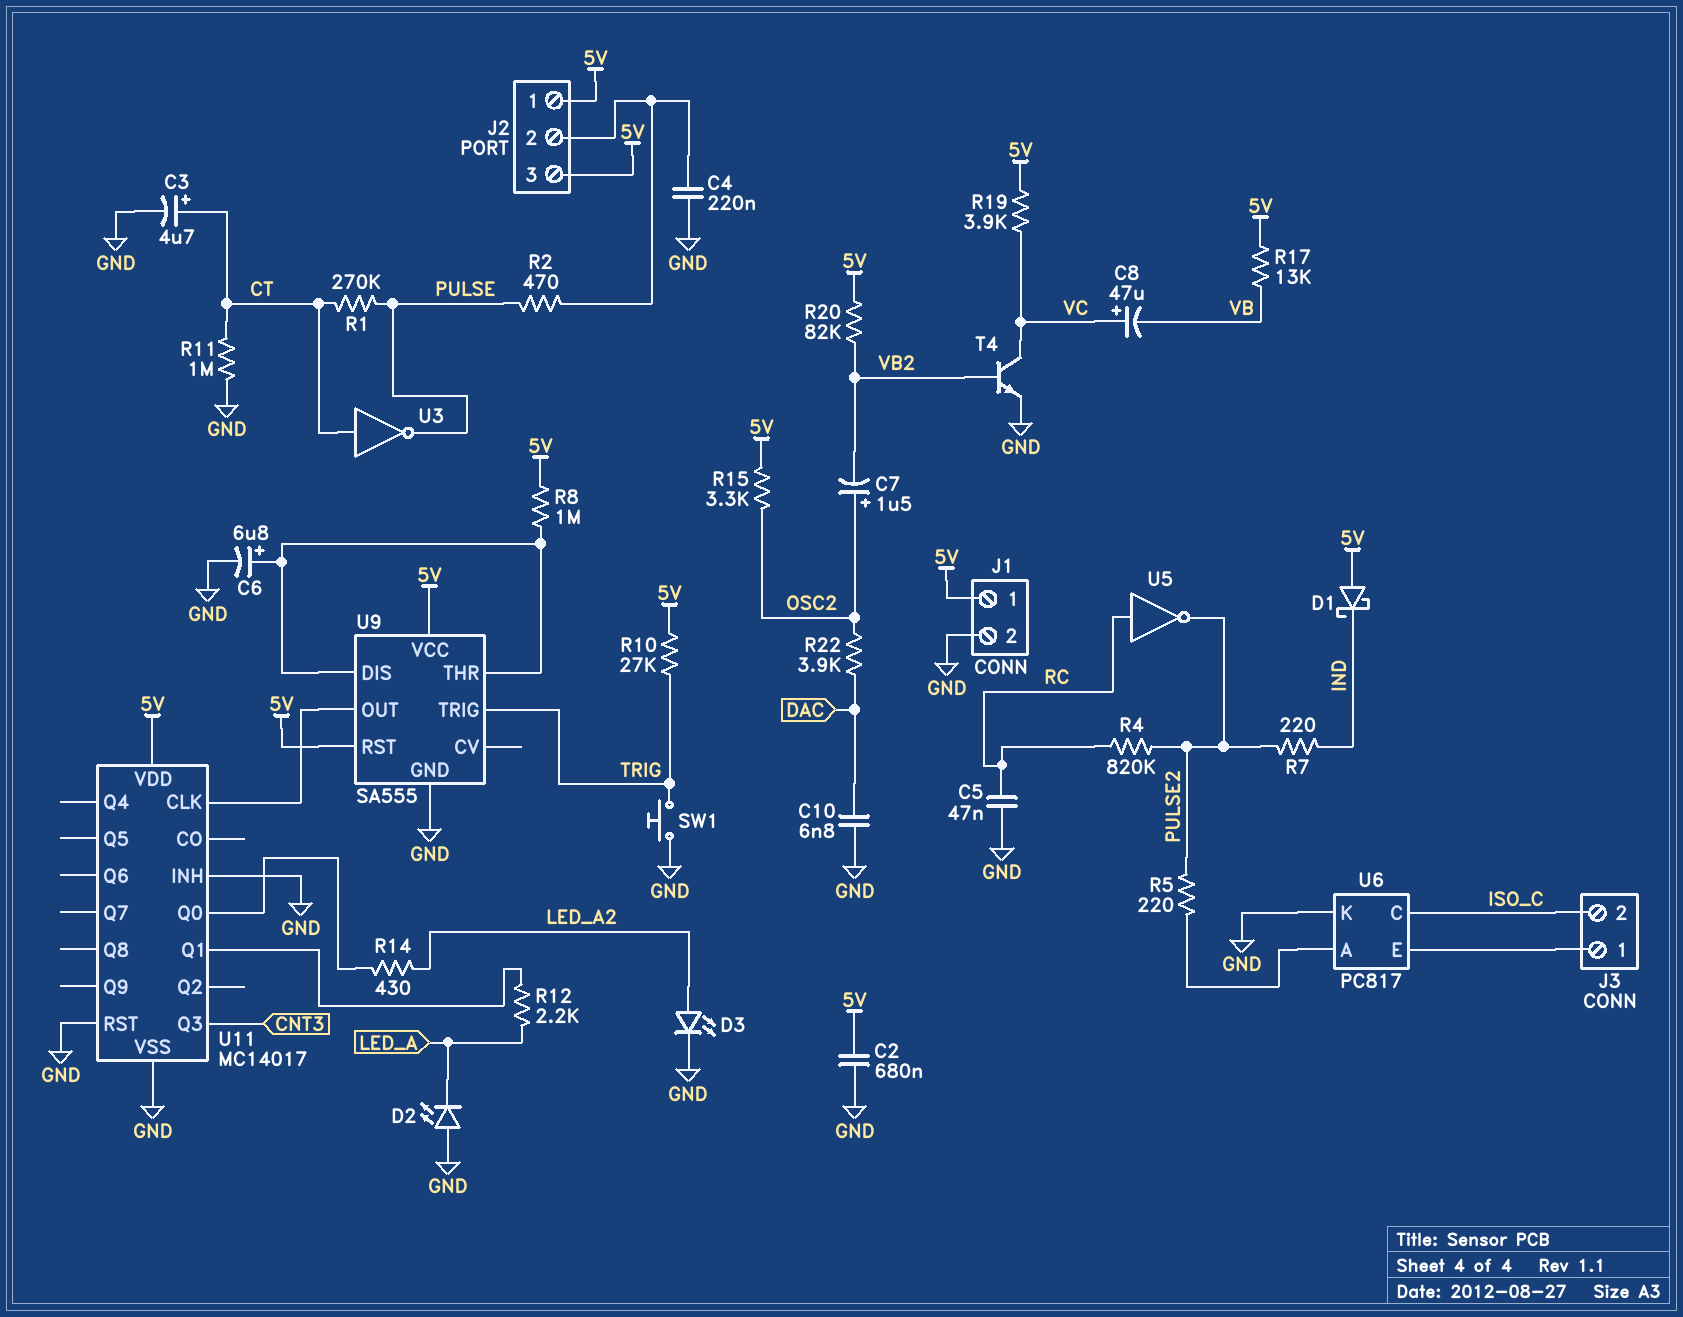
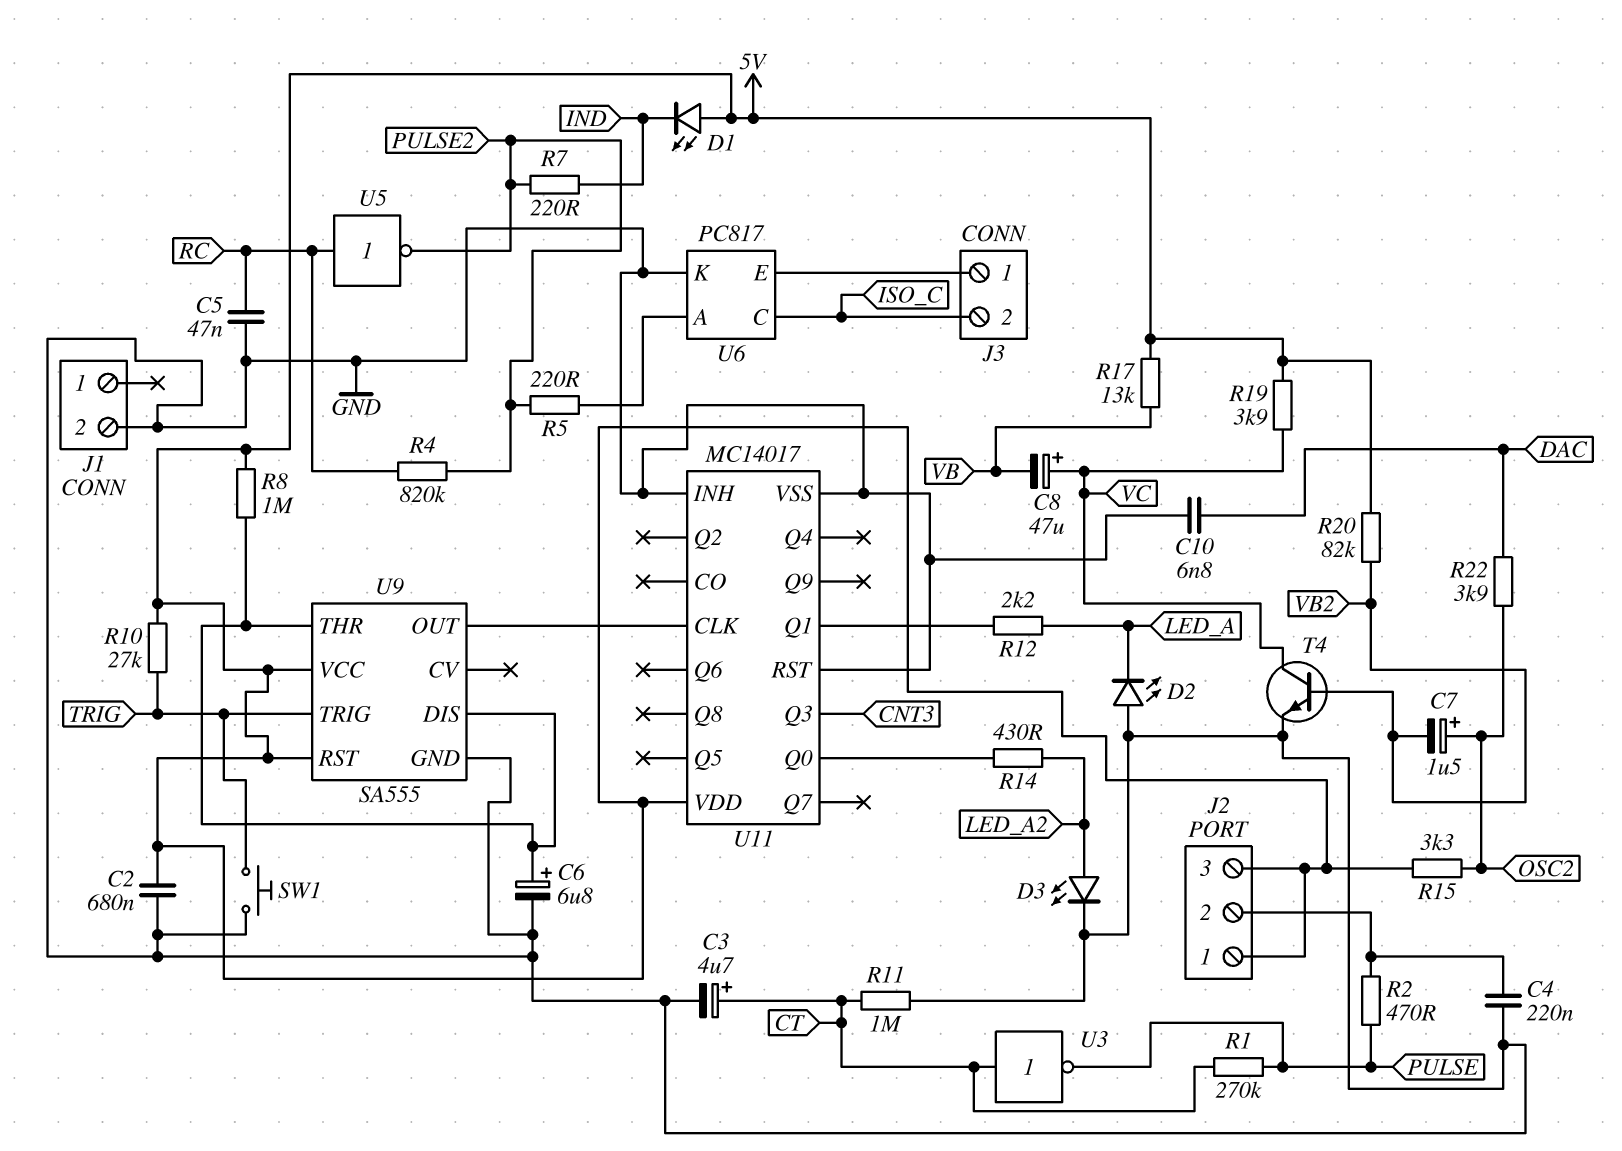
D1: schottky (A 5V, K IND) -> LED (A 5V, K IND)
J1 pin 1: 5V -> none

